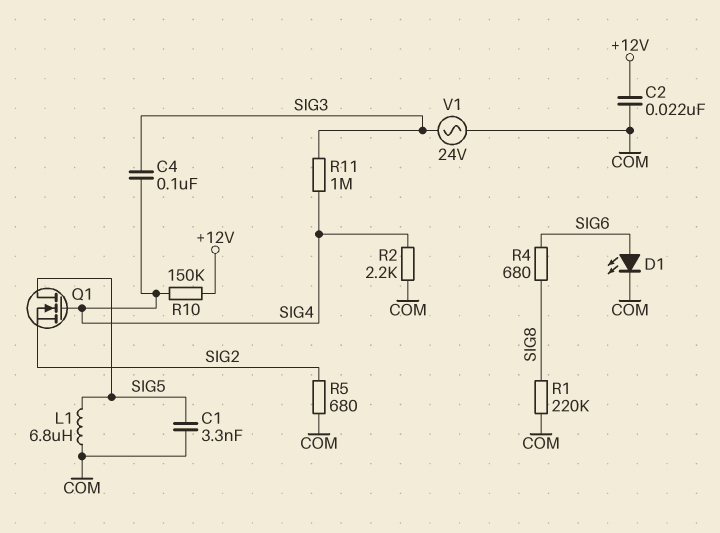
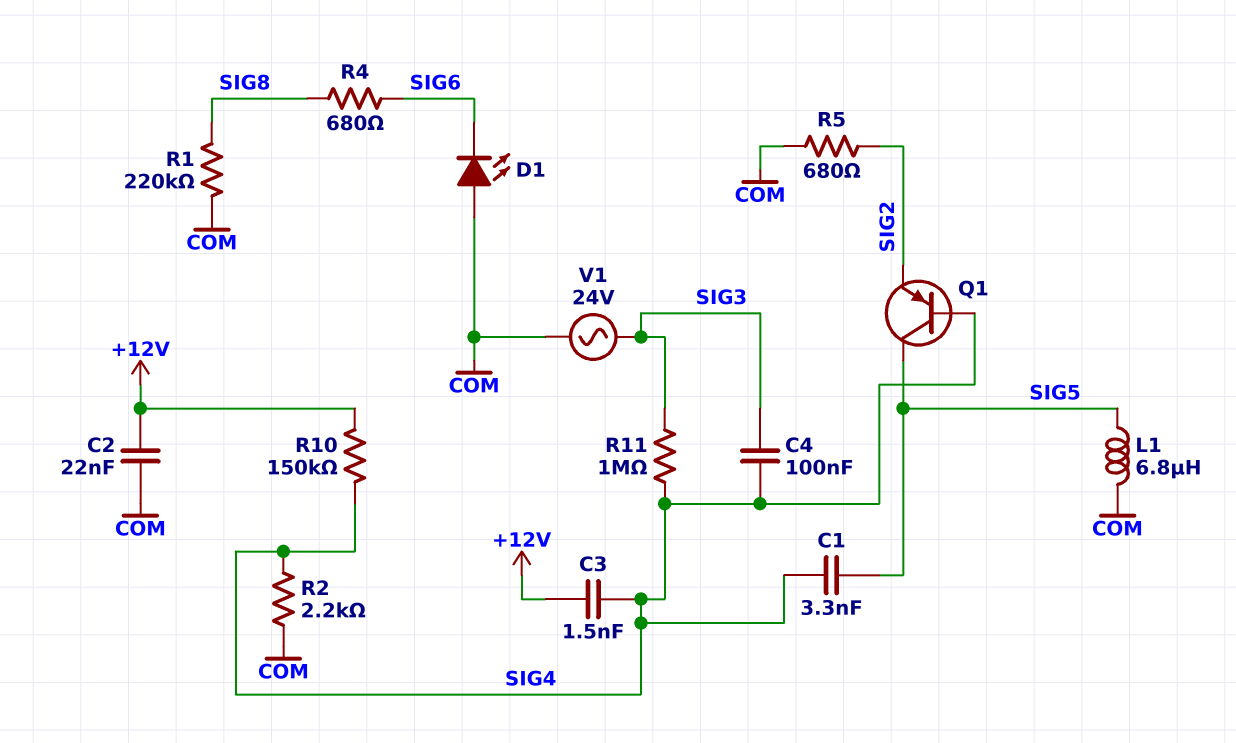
C1: 3.3nF (COM, SIG5) -> 3.3nF (SIG4, SIG5)
C3: none -> 1.5nF (+12V, SIG4)
D1: LED (A SIG6, K COM) -> LED (A COM, K SIG6)
Q1: NMOS (G SIG4, D SIG5, S SIG2) -> PNP (B SIG4, C SIG5, E SIG2)

